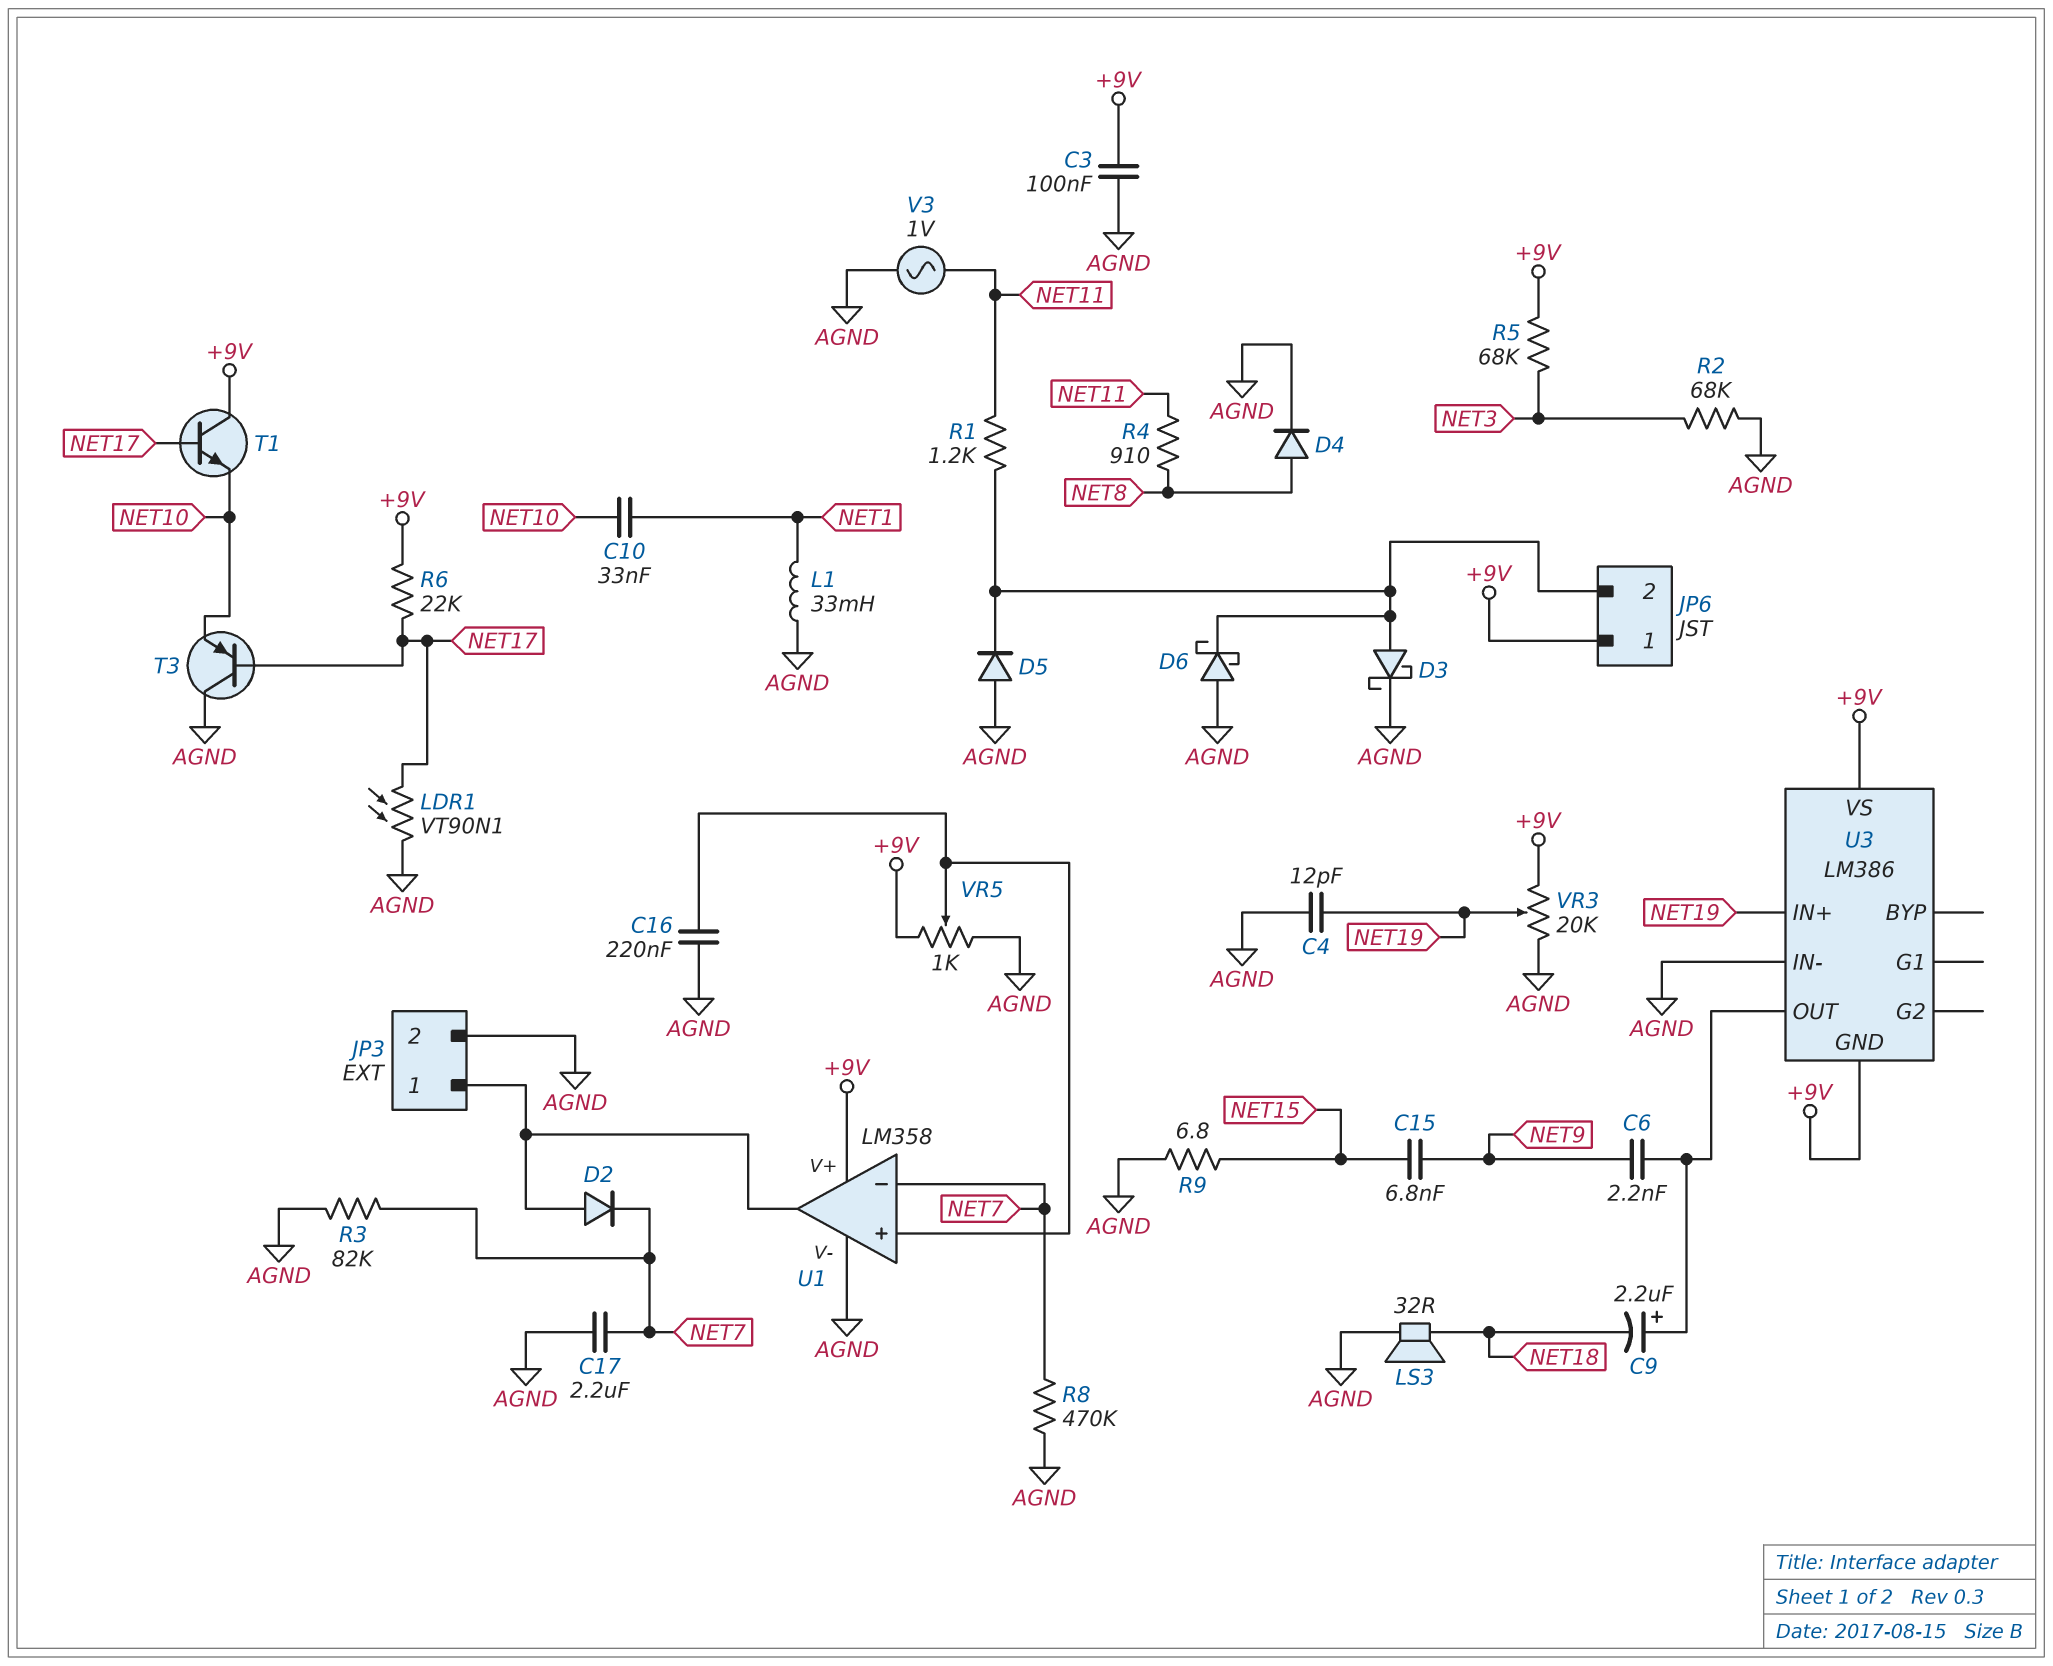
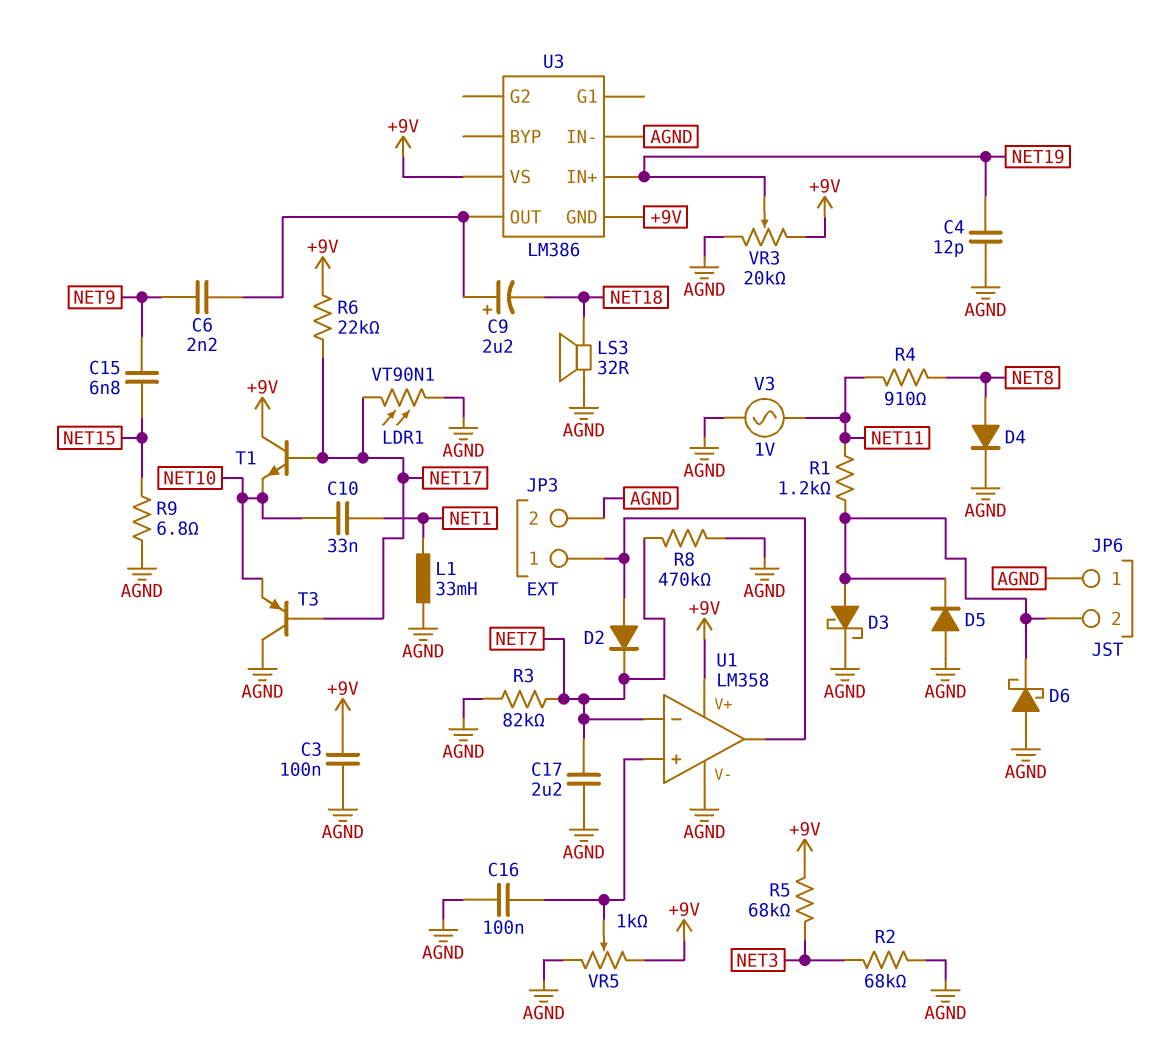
C16: 220nF (AGND, U1/in+) -> 100nF (AGND, U1/in+)
JP6 pin 1: +9V -> AGND

